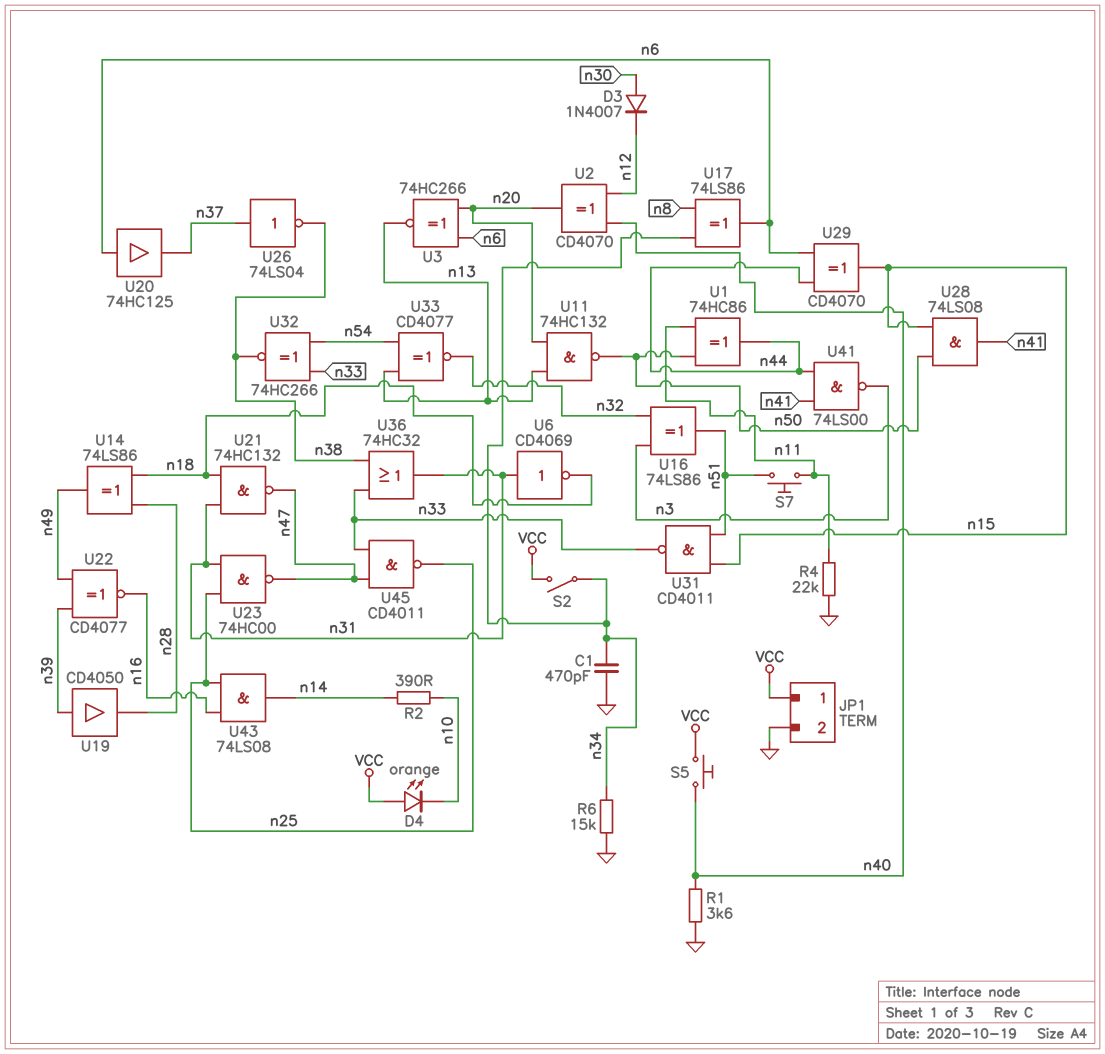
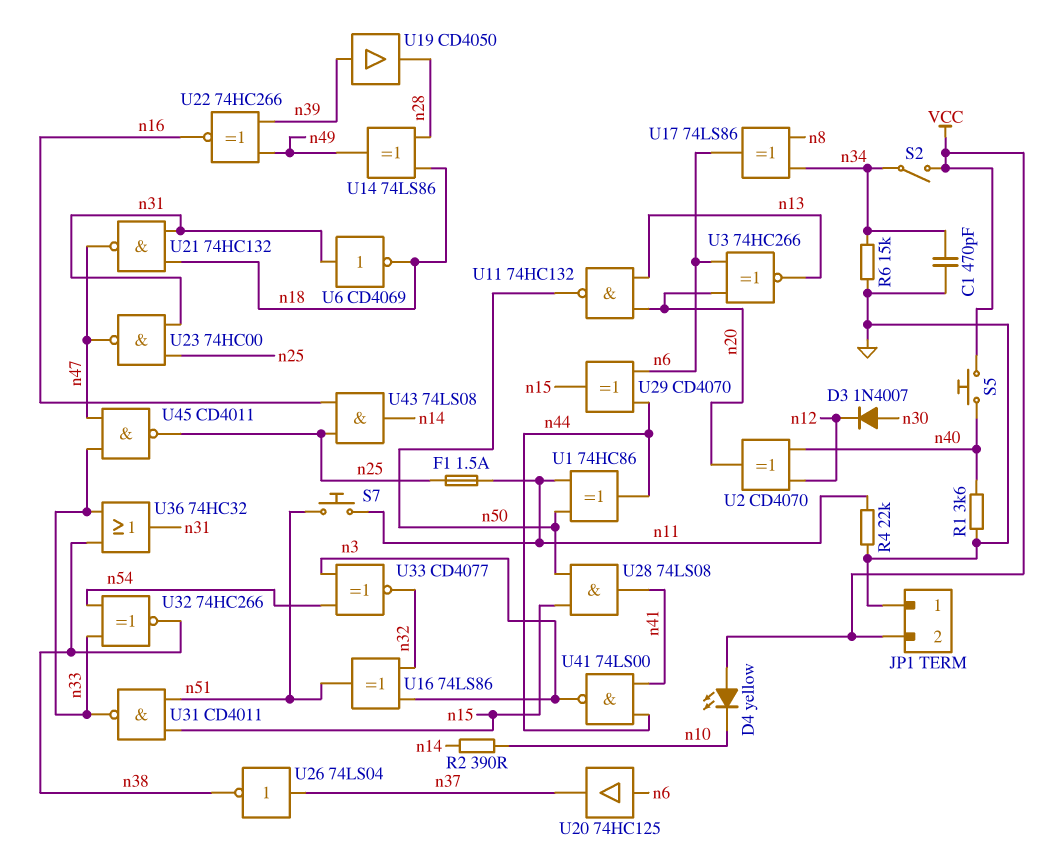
D4: LED orange (A VCC, K n10) -> LED yellow (A VCC, K n10)
F1: none -> 1.5A (n11, n25)
JP1 pin 1: VCC -> GND
JP1 pin 2: GND -> VCC
U22: XNOR CD4077 (in n39, in n49, out n16) -> XNOR 74HC266 (in n39, in n49, out n16)
U33: XNOR CD4077 (in n13, in n54, out n32) -> XNOR CD4077 (in n3, in n54, out n32)

